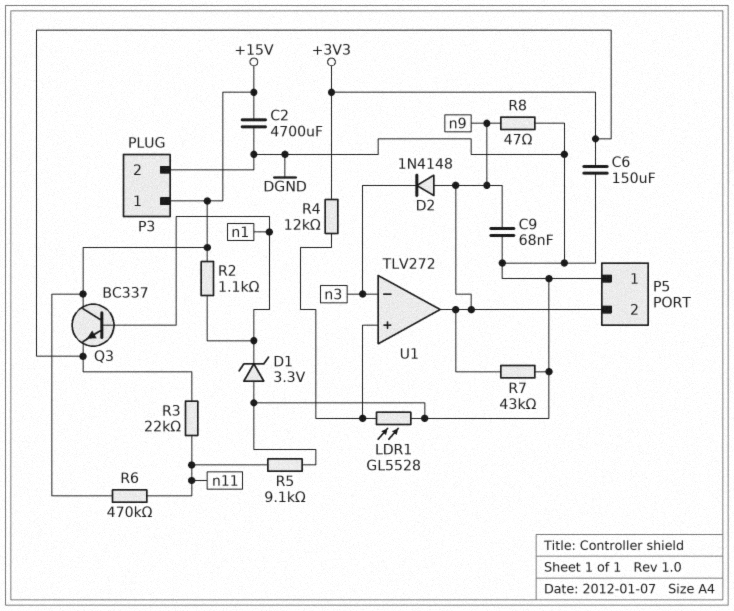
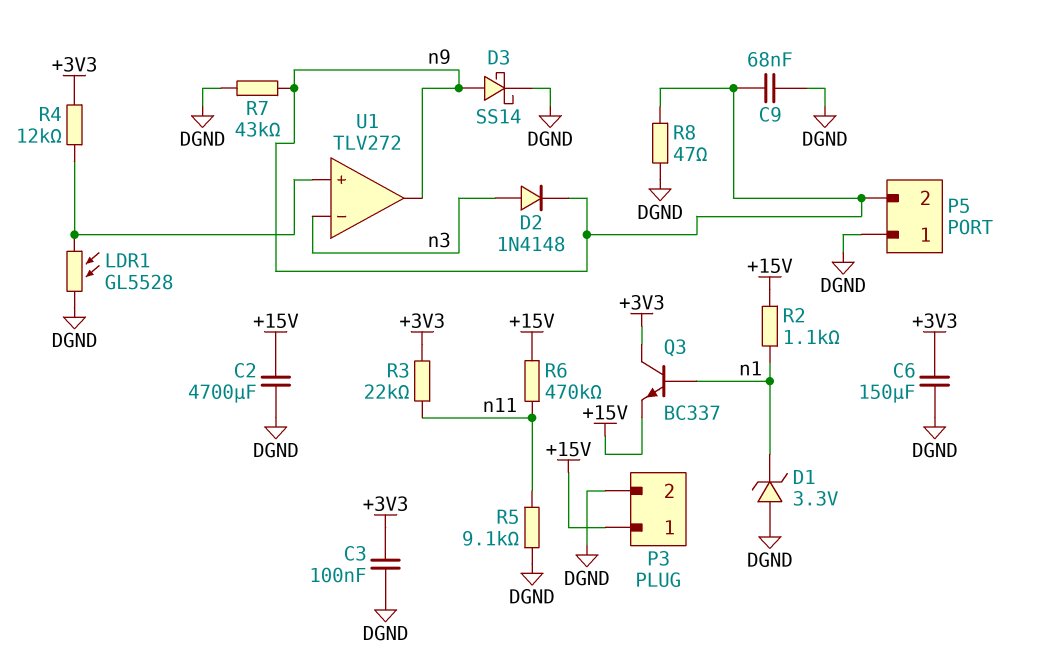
C3: none -> 100nF (+3V3, DGND)
D2: diode 1N4148 (A n9, K n3) -> diode 1N4148 (A n3, K n9)
D3: none -> schottky SS14 (A n9, K DGND)
Q3: NPN BC337 (B n1, C +15V, E +3V3) -> NPN BC337 (B n1, C +3V3, E +15V)

